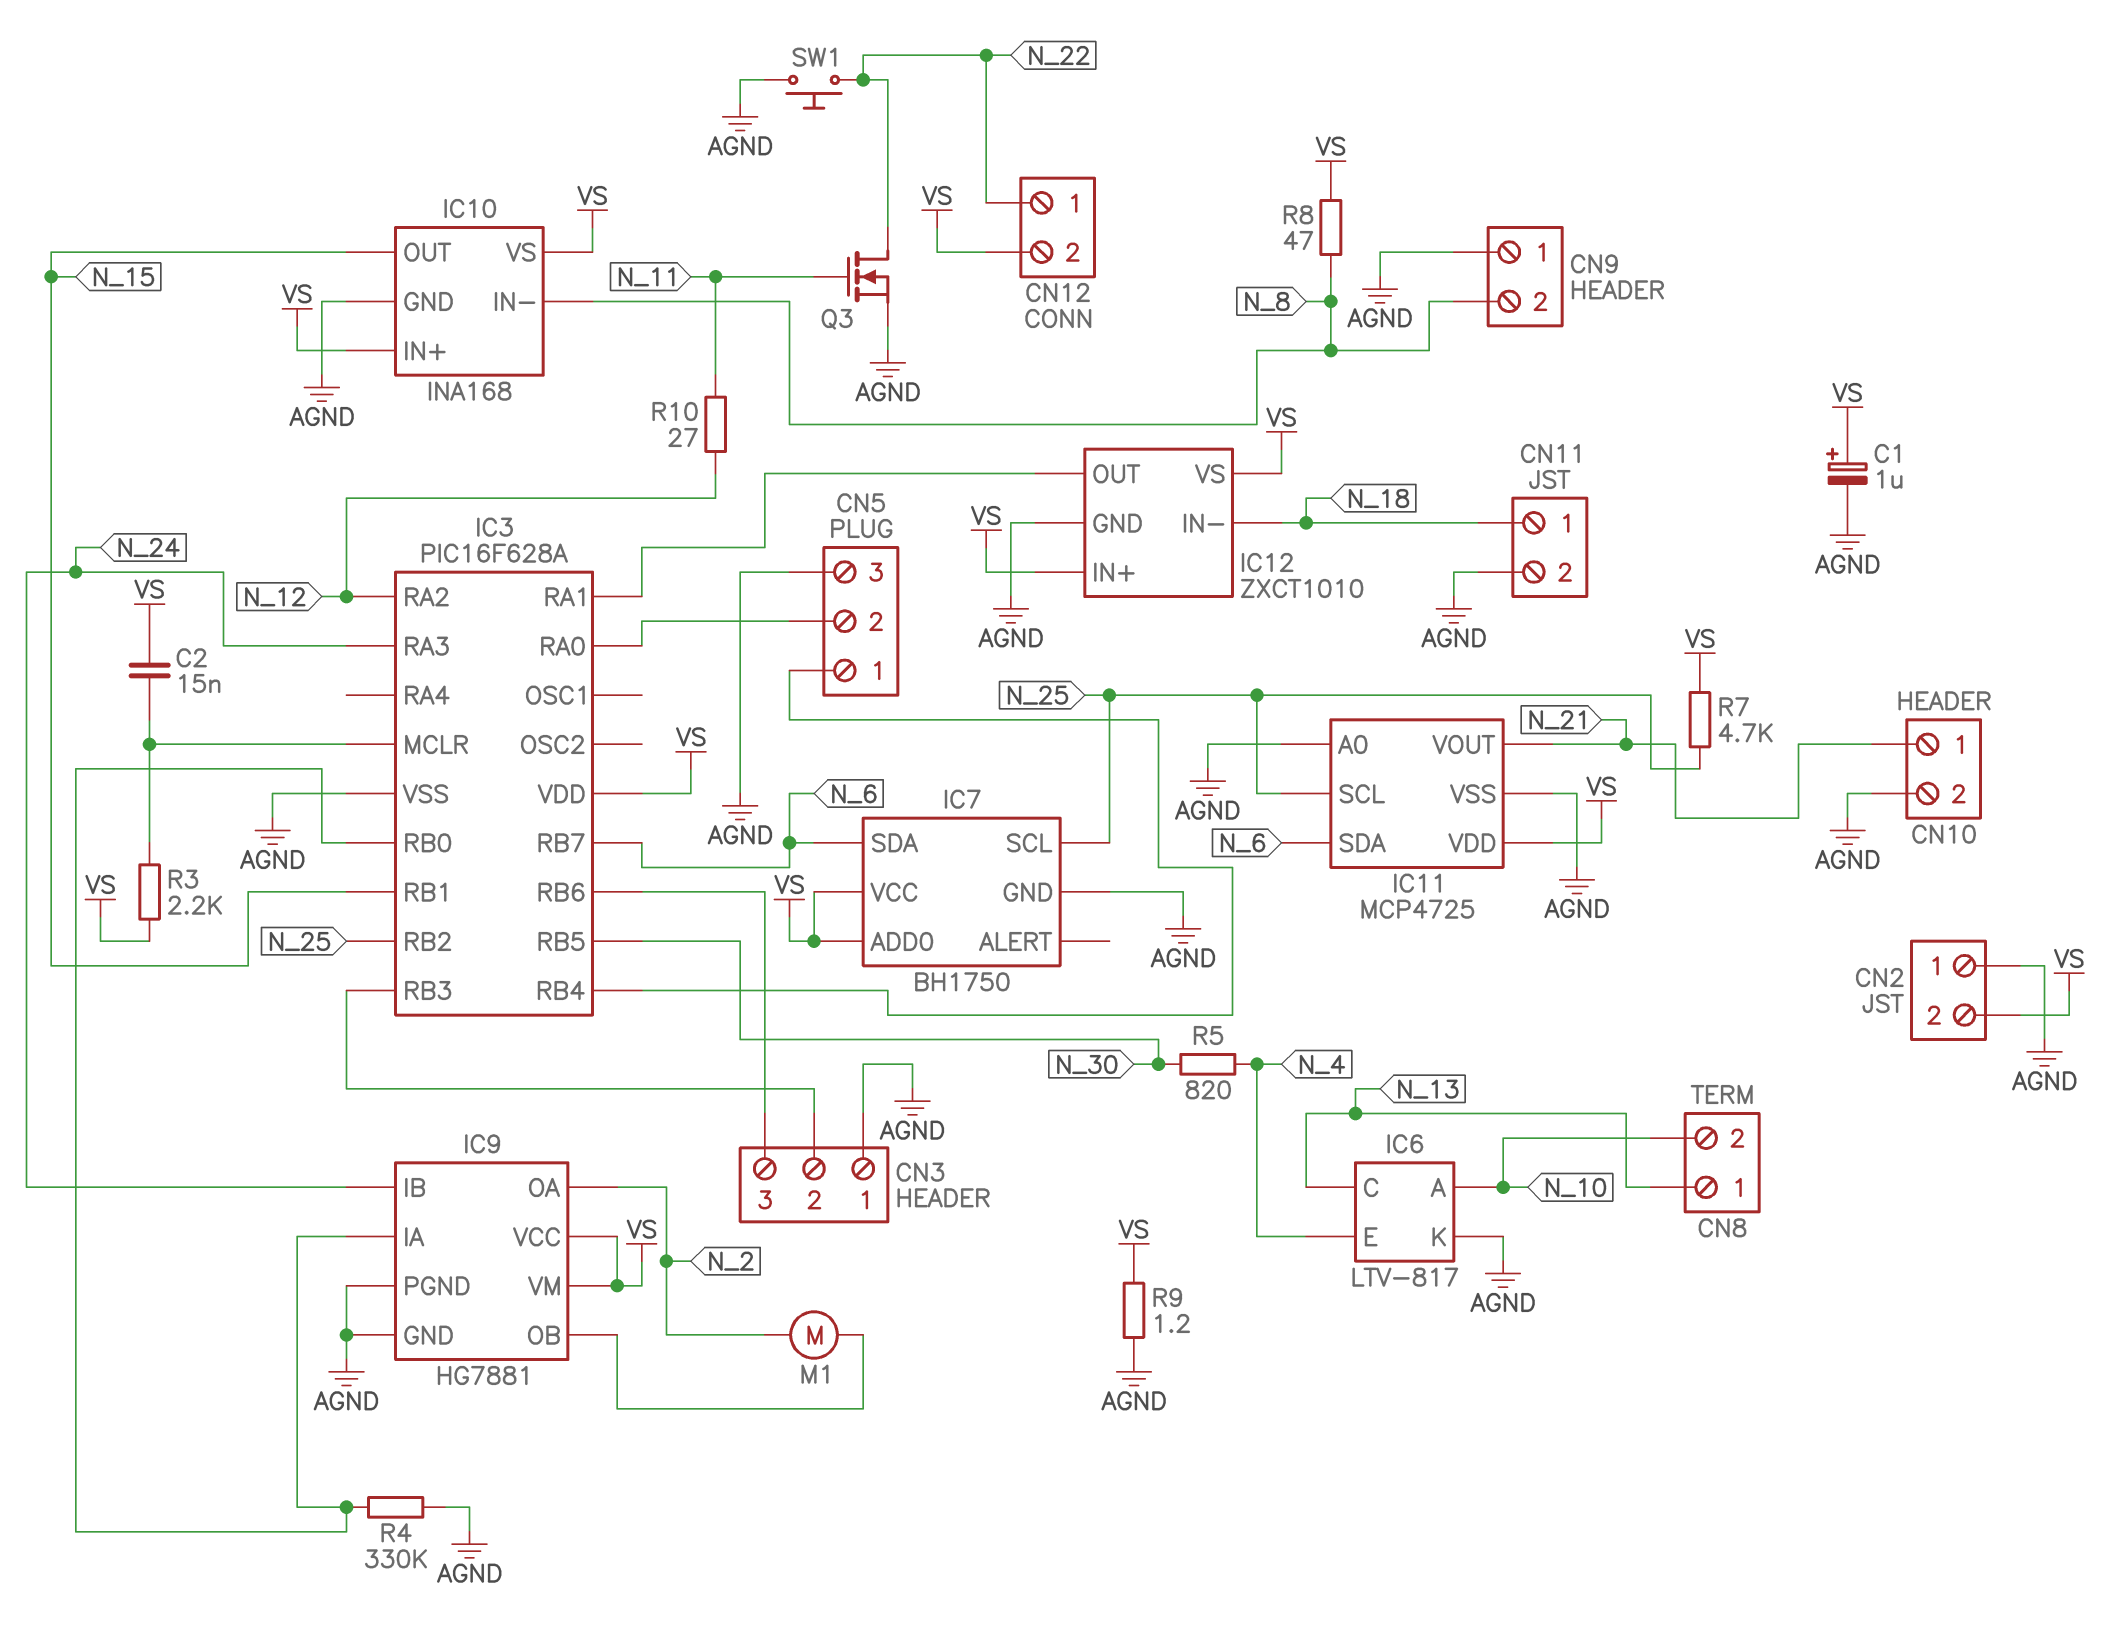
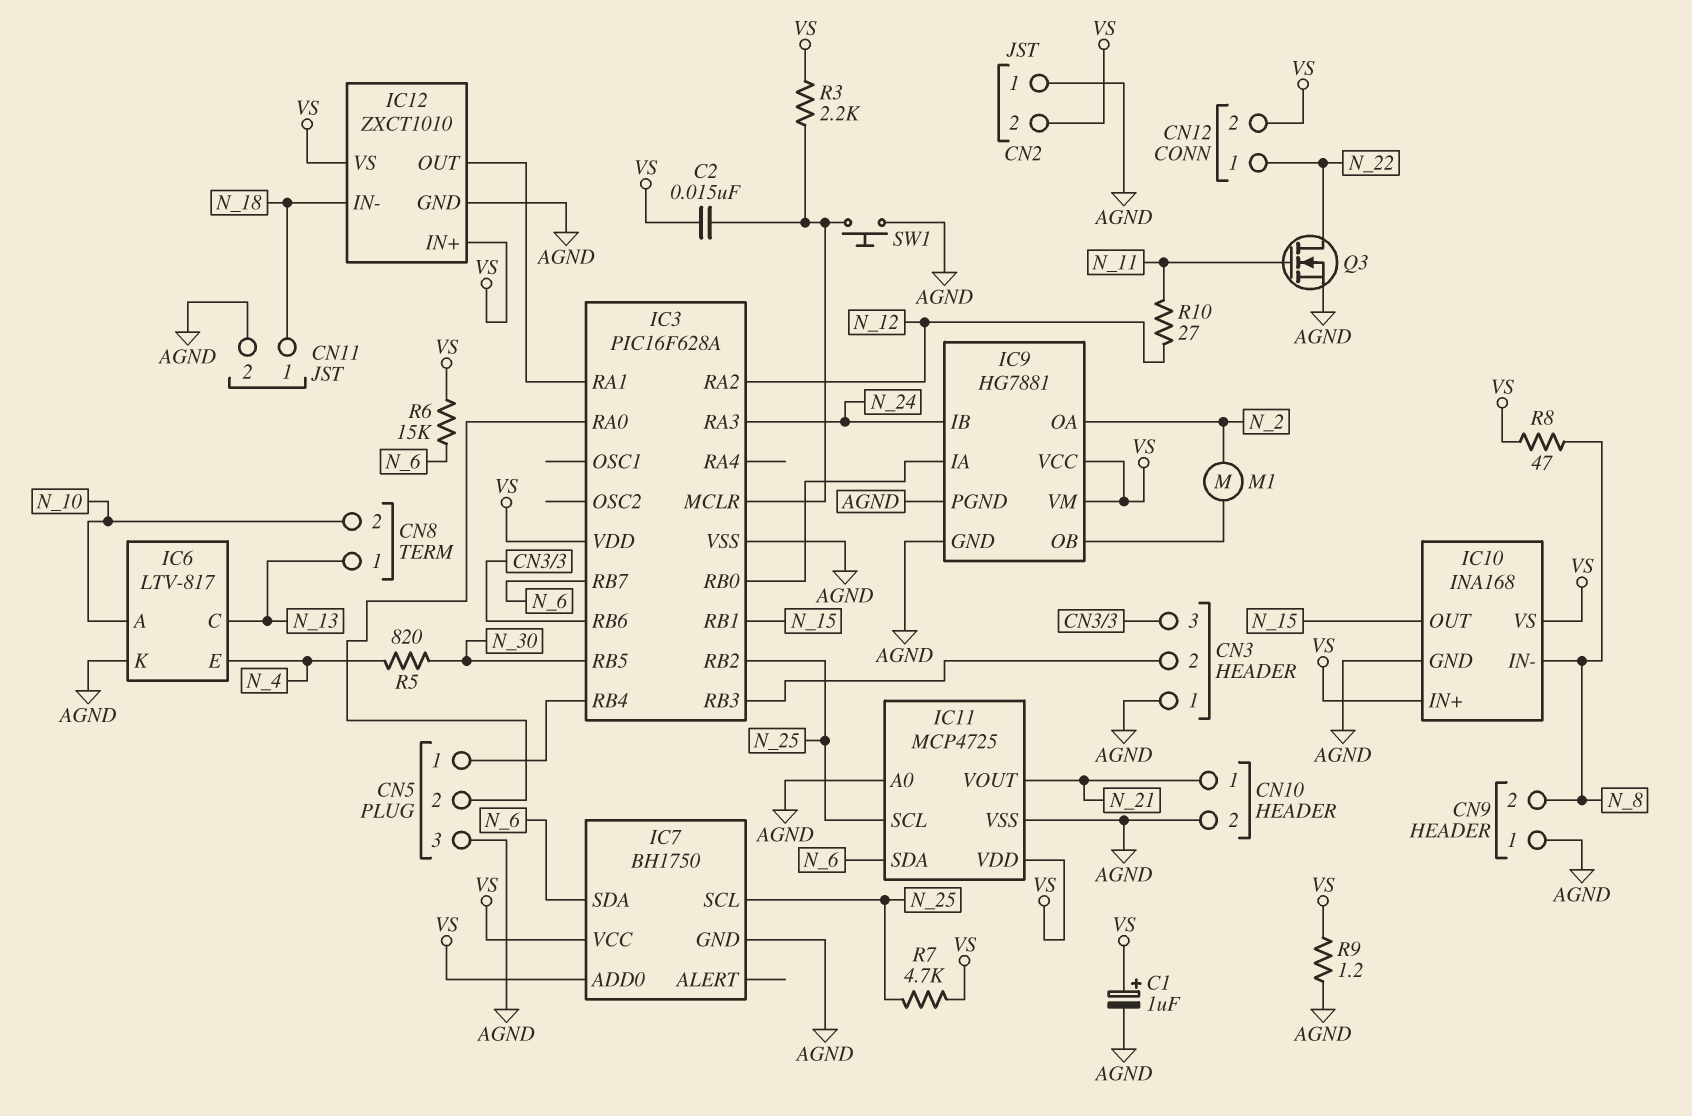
R4: 330k (AGND, IC3/RB0) -> none
R6: none -> 15k (N_6, VS)
SW1: button (AGND, N_22) -> button (AGND, IC3/MCLR)

